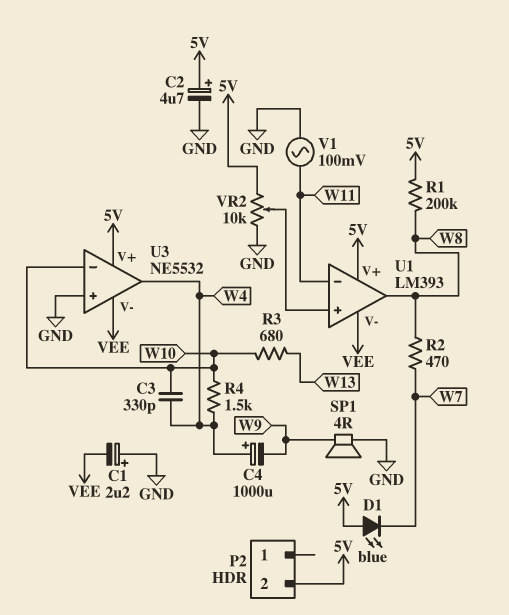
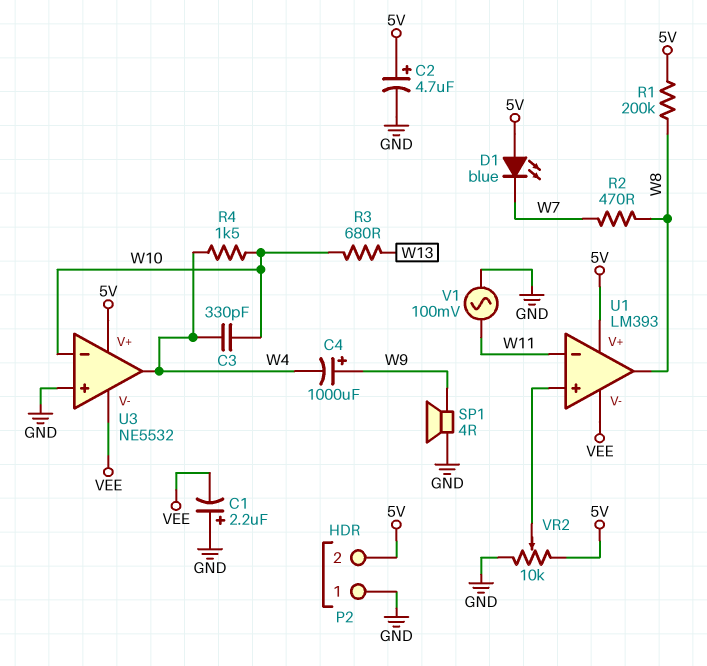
C4: 1000uF (plus W4, minus W9) -> 1000uF (plus W9, minus W4)
P2 pin 1: none -> GND

